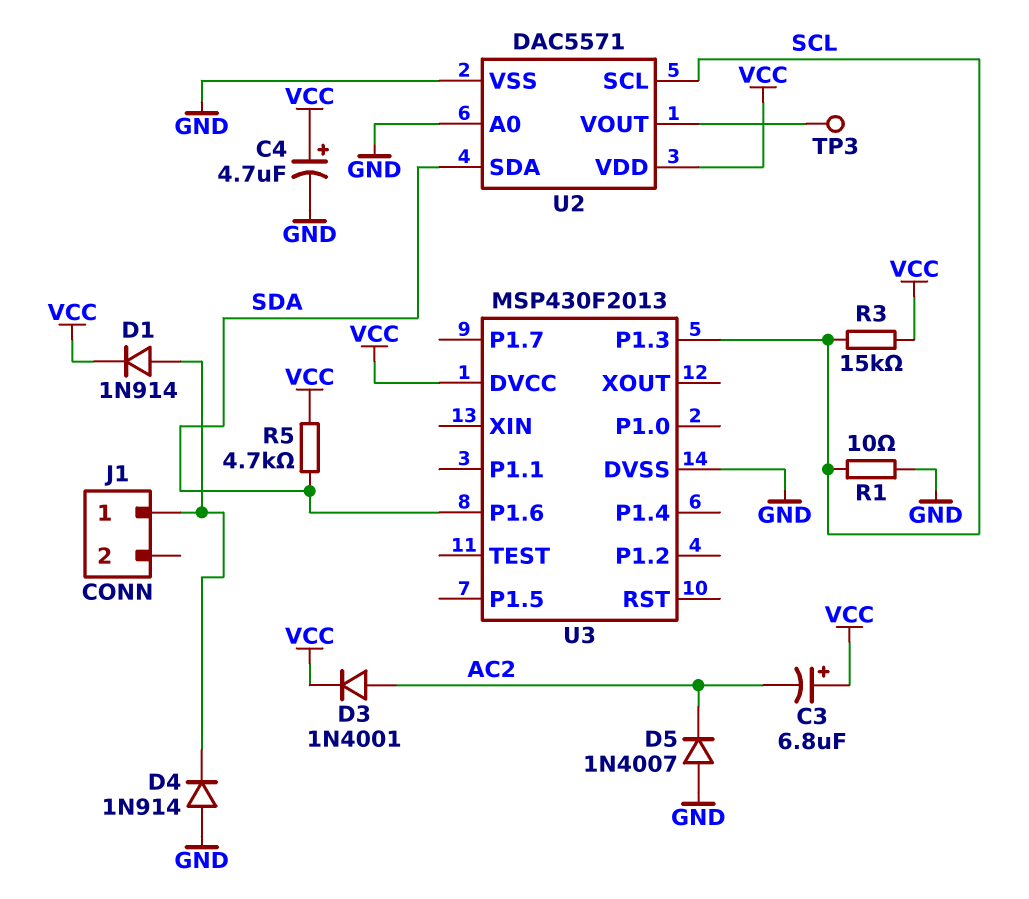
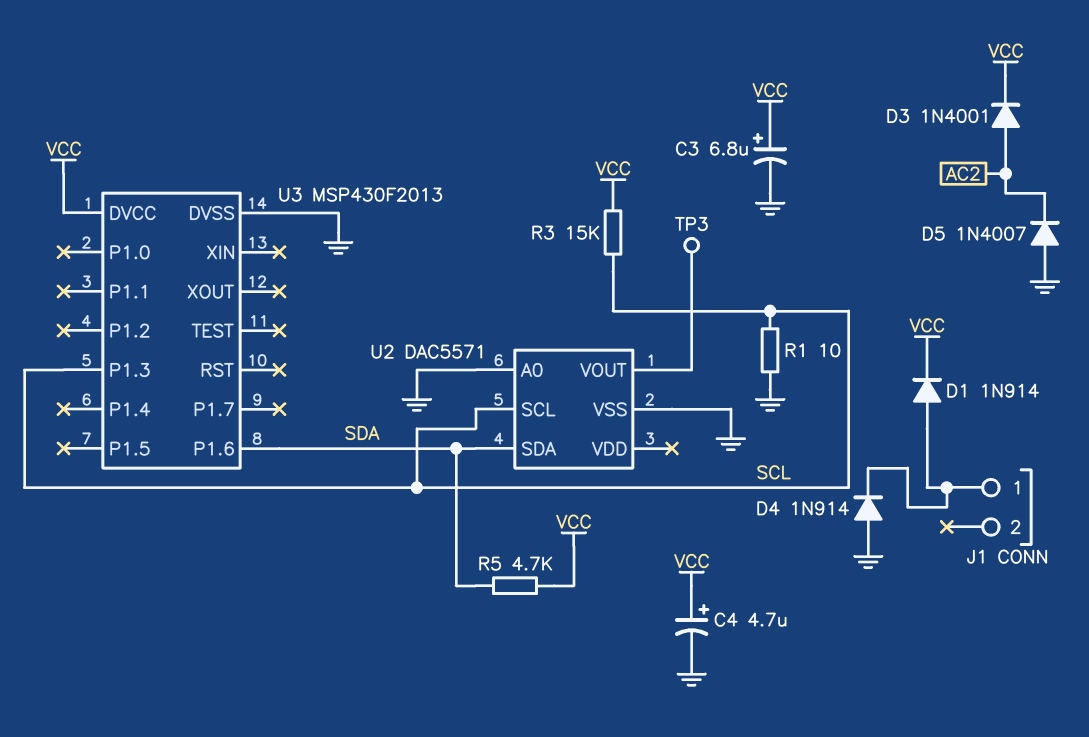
C3: 6.8uF (plus VCC, minus AC2) -> 6.8uF (plus VCC, minus GND)
U2 pin VDD: VCC -> none

